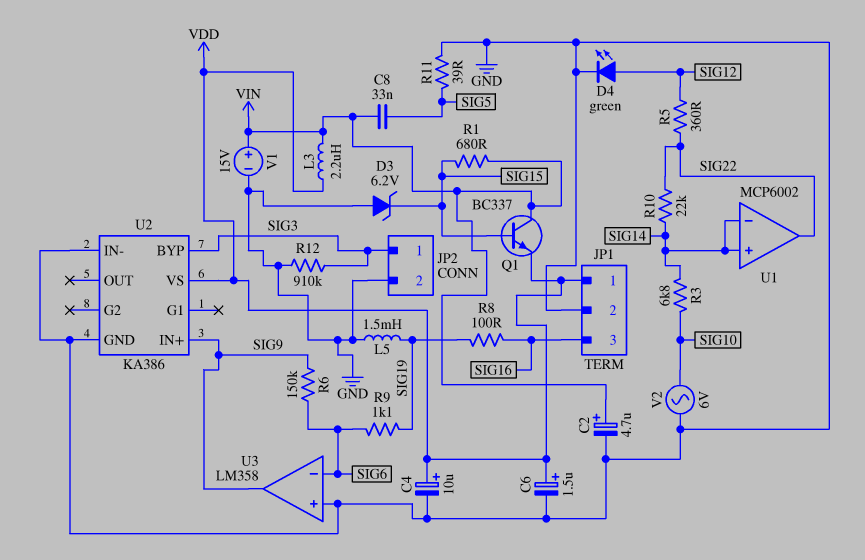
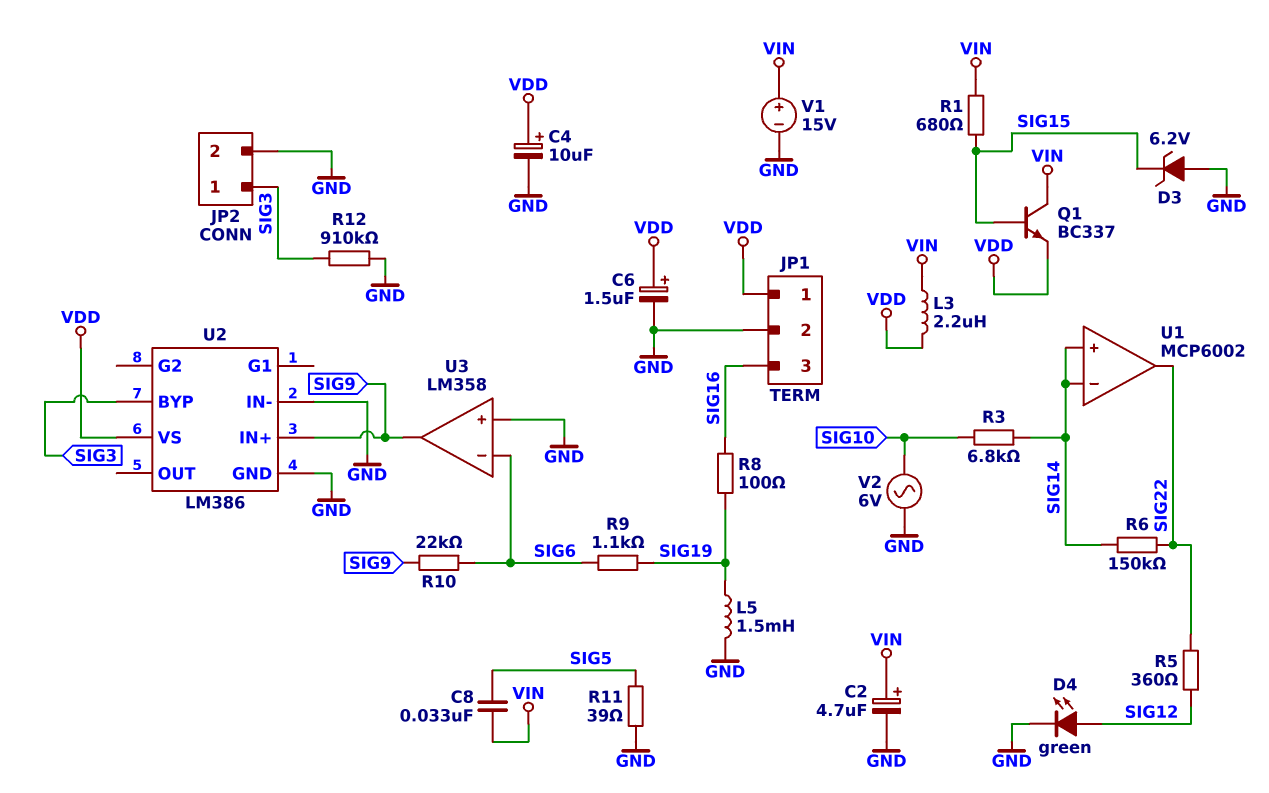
R6: 150k (SIG6, SIG9) -> 150k (SIG14, SIG22)
R10: 22k (SIG14, SIG22) -> 22k (SIG6, SIG9)
U2: KA386 -> LM386

